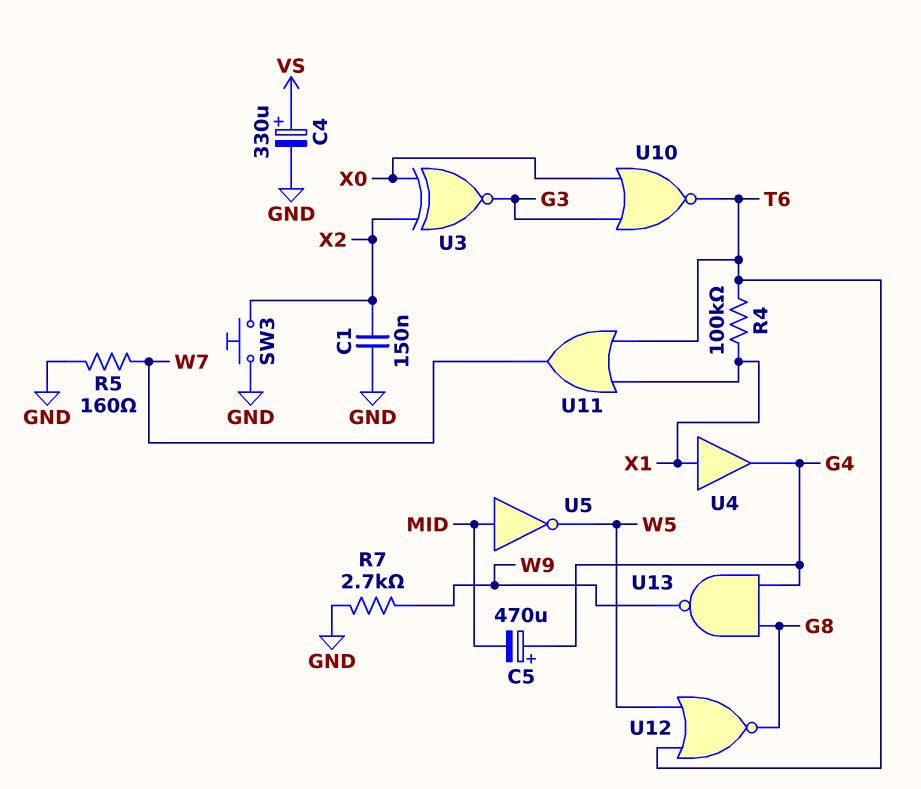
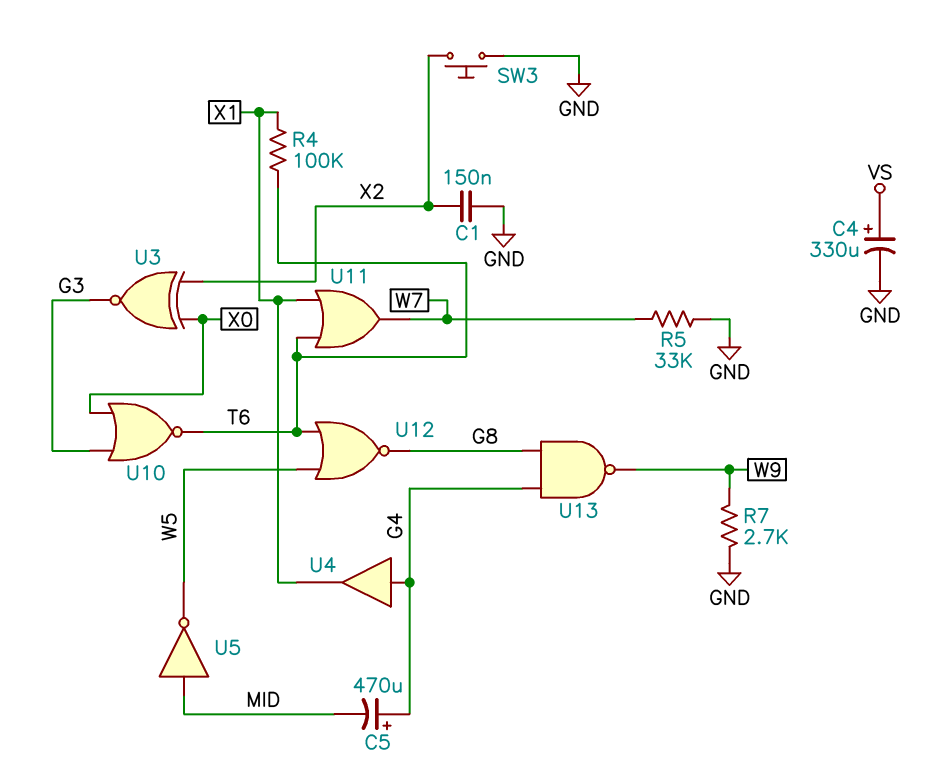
R5: 160 (GND, W7) -> 33k (GND, W7)
U4: buffer (in X1, out G4) -> buffer (in G4, out X1)

